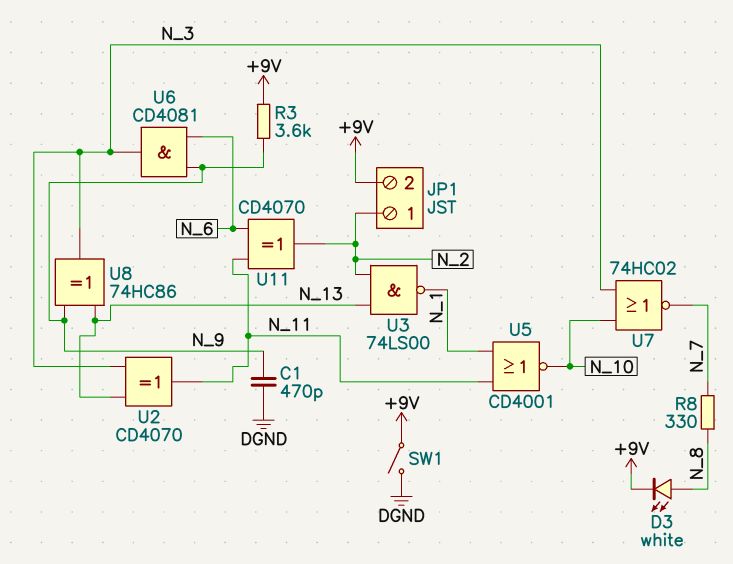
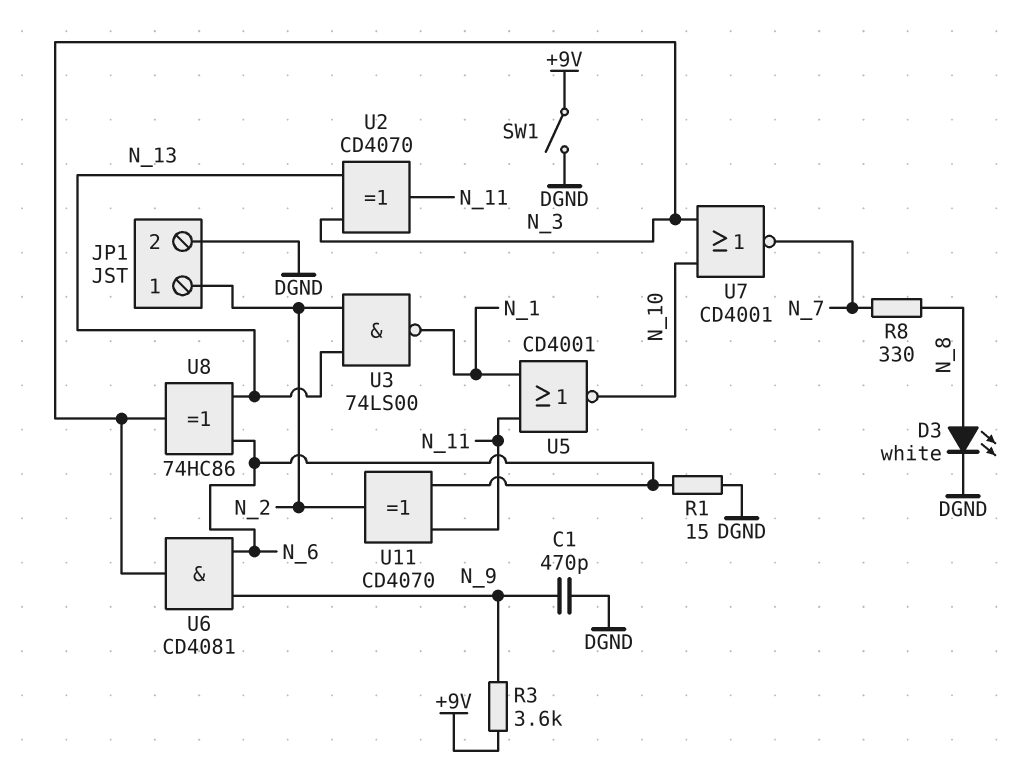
D3: LED white (A N_8, K +9V) -> LED white (A N_8, K DGND)
JP1 pin 2: +9V -> DGND
R1: none -> 15 (DGND, N_6)
U7: NOR 74HC02 (in N_3, in N_10, out N_7) -> NOR CD4001 (in N_3, in N_10, out N_7)
U8: XOR 74HC86 (in N_9, in N_13, out N_3) -> XOR 74HC86 (in N_6, in N_13, out N_3)

